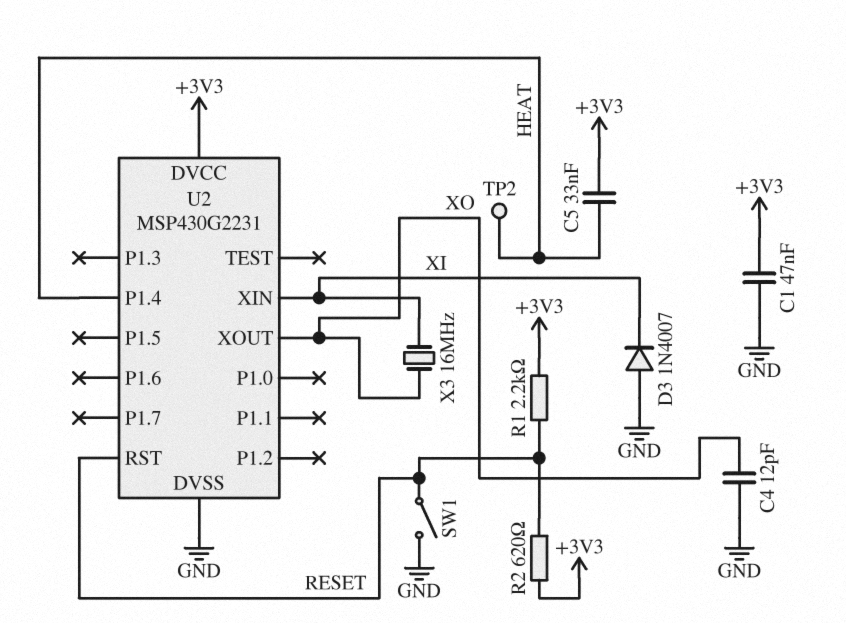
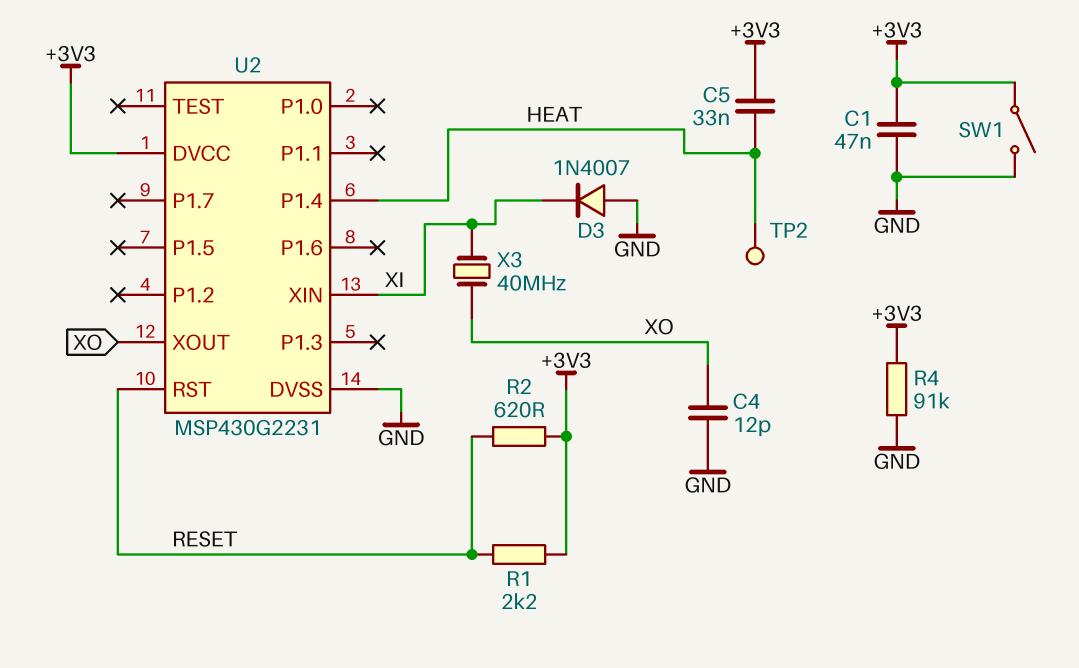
R4: none -> 91k (+3V3, GND)
SW1: switch (GND, RESET) -> switch (+3V3, GND)
X3: 16MHz (XI, XO) -> 40MHz (XI, XO)

